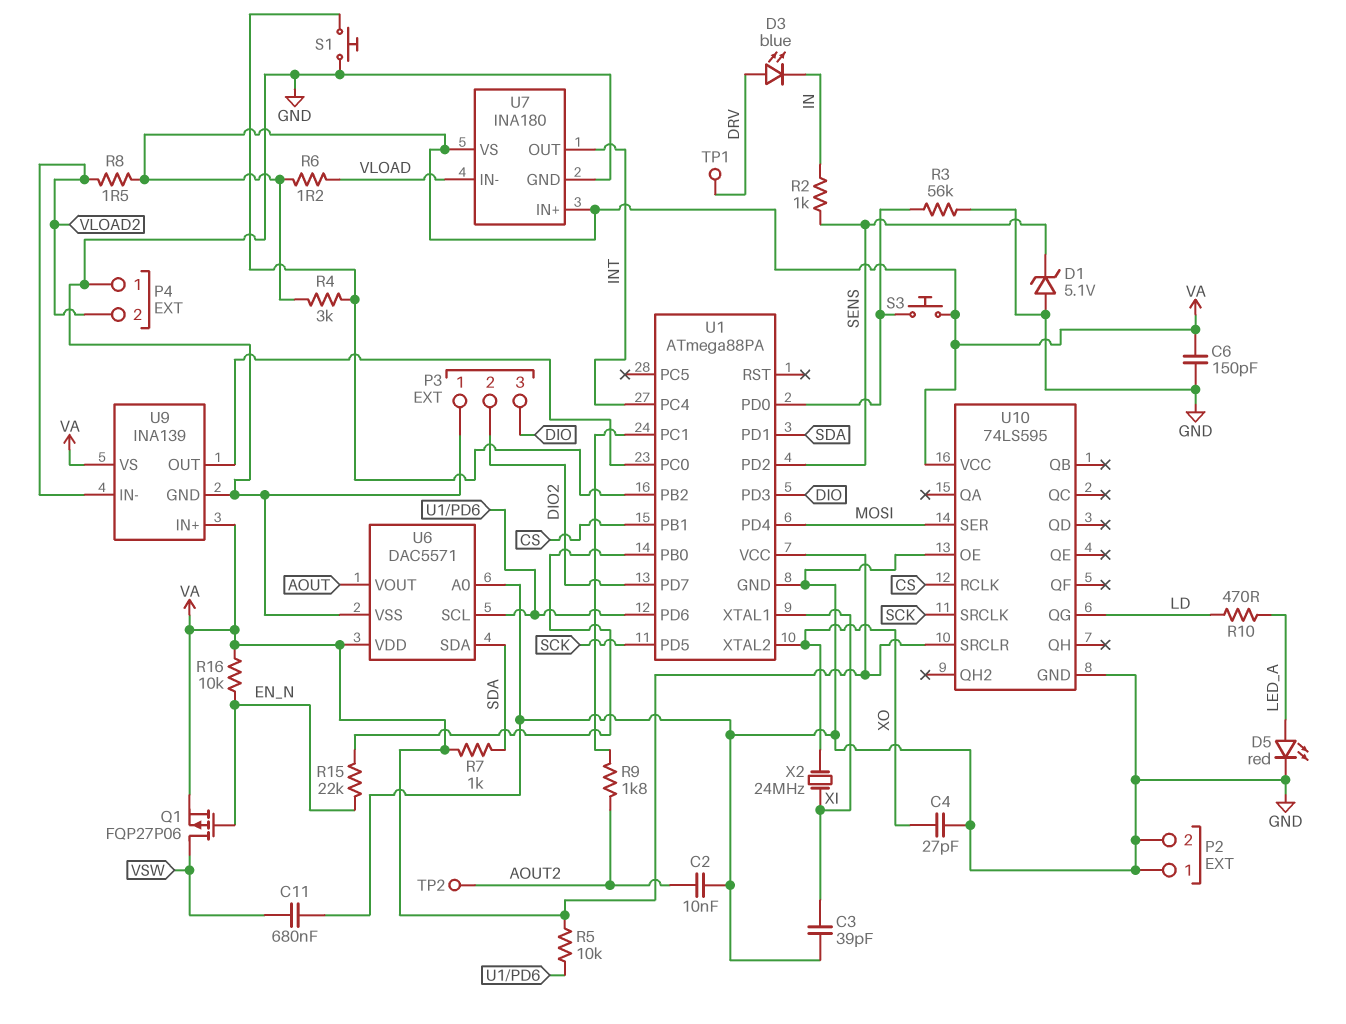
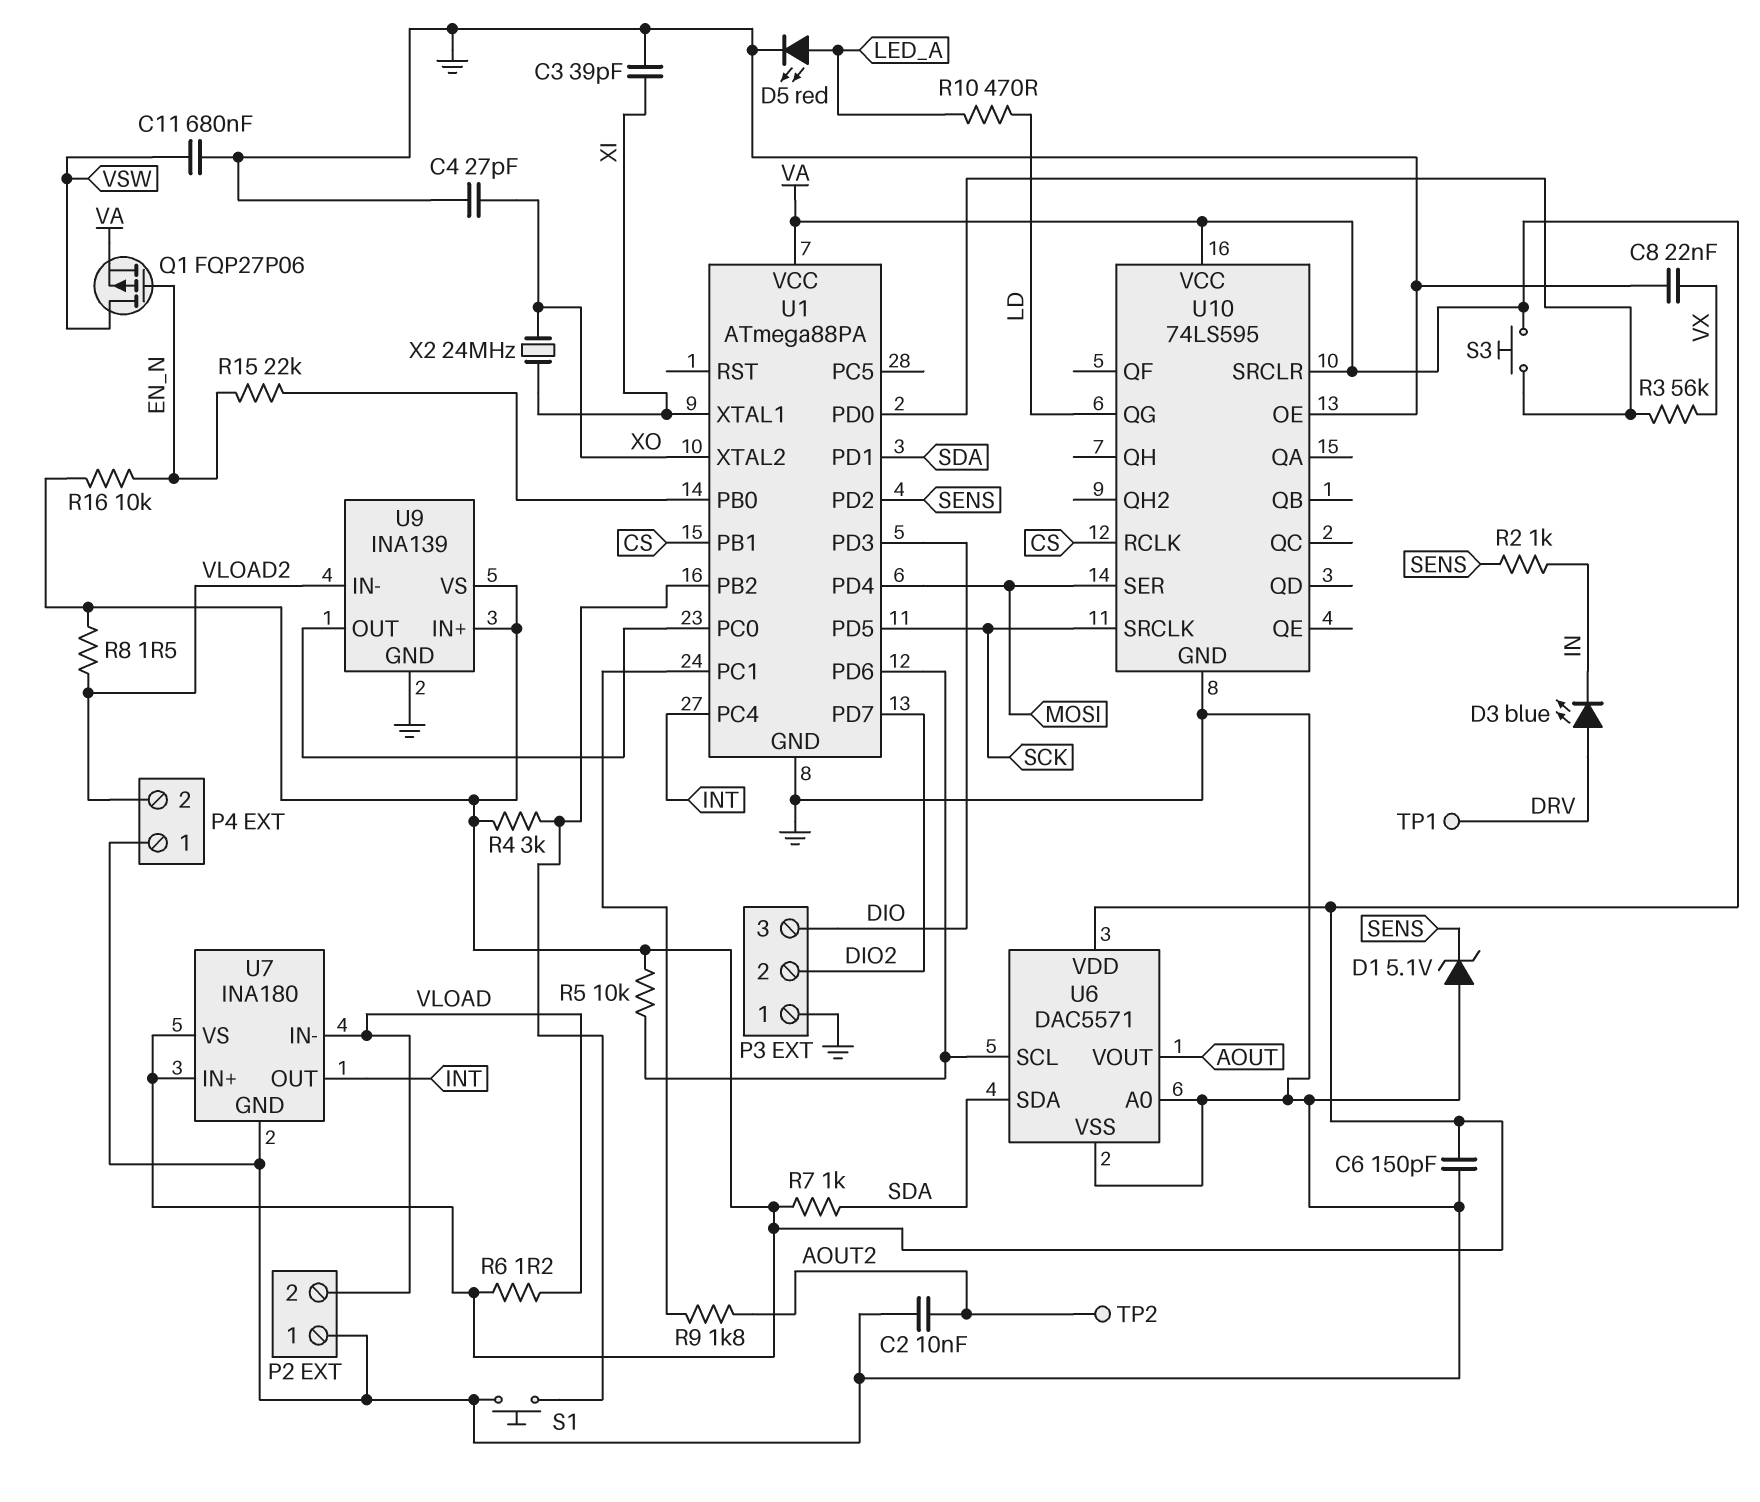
C8: none -> 22nF (GND, VX)
P2 pin 2: GND -> VLOAD
R3: 56k (GND, U1/PD0) -> 56k (U1/PD0, VX)

